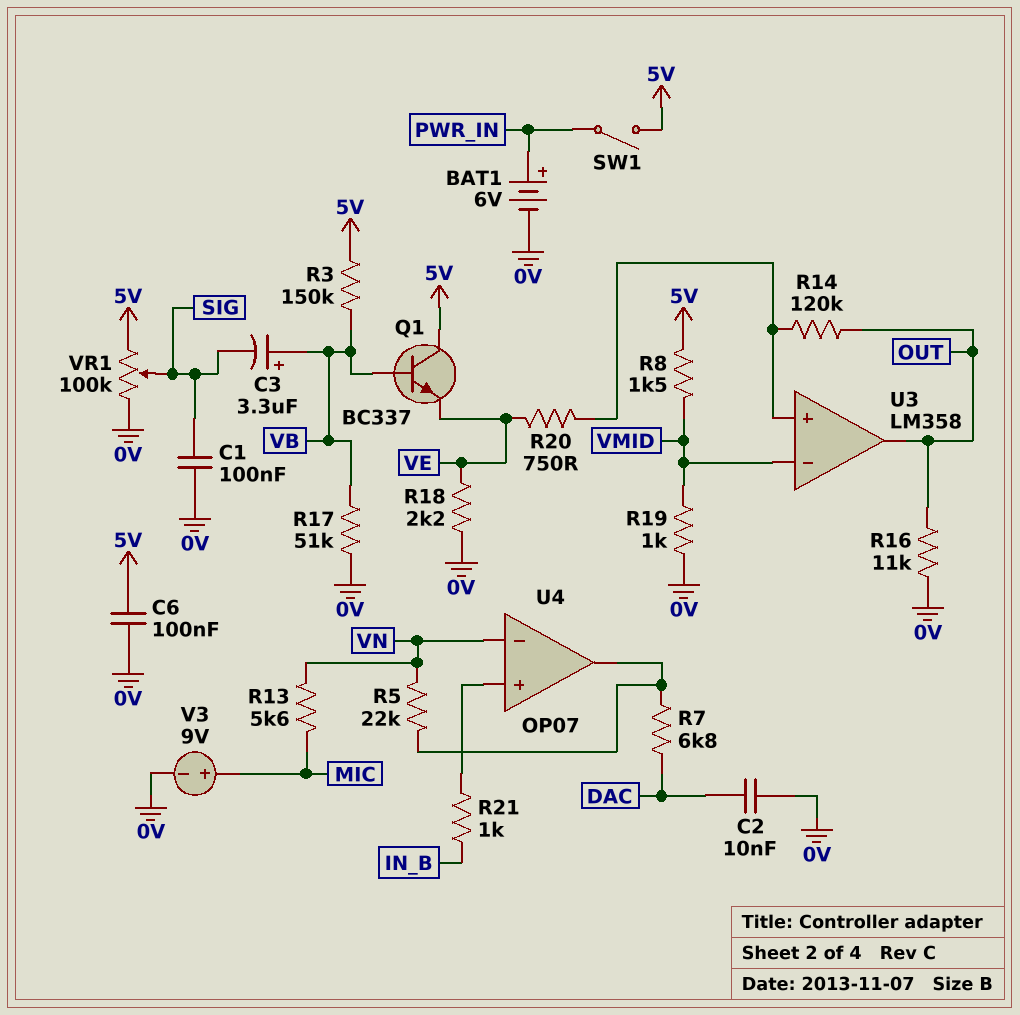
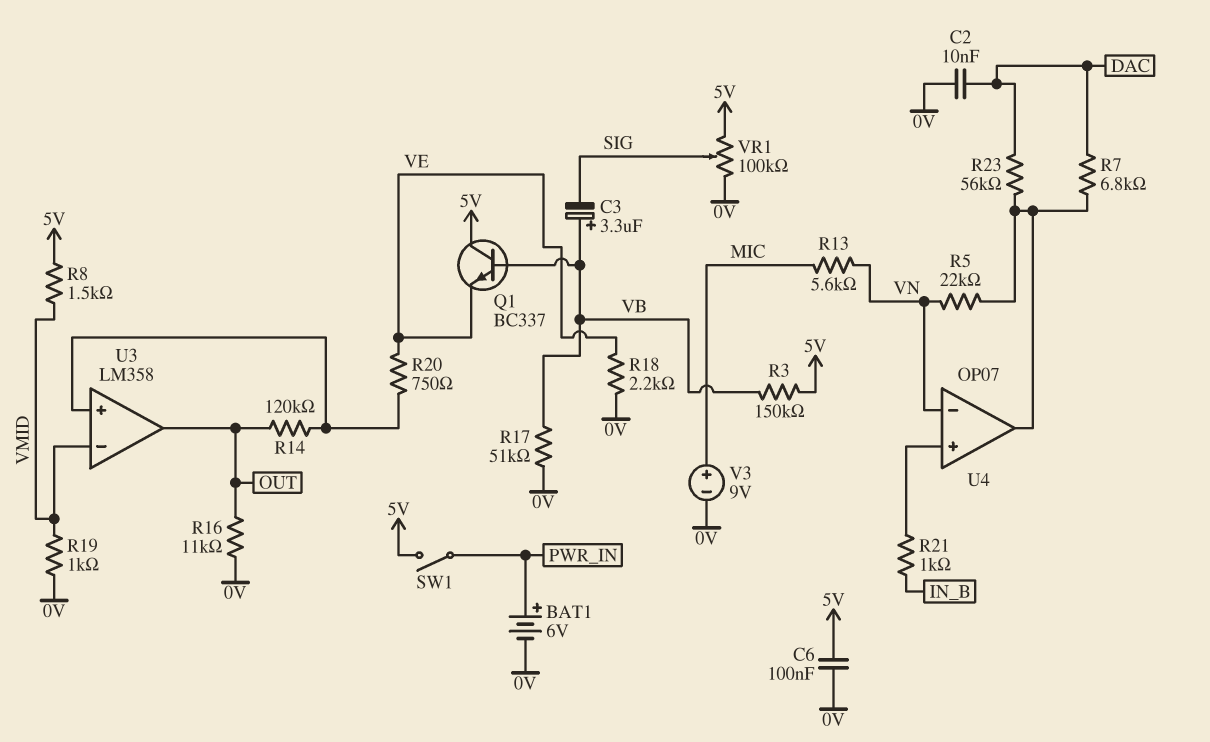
C1: 100nF (0V, SIG) -> none
R23: none -> 56k (DAC, U4/out)

